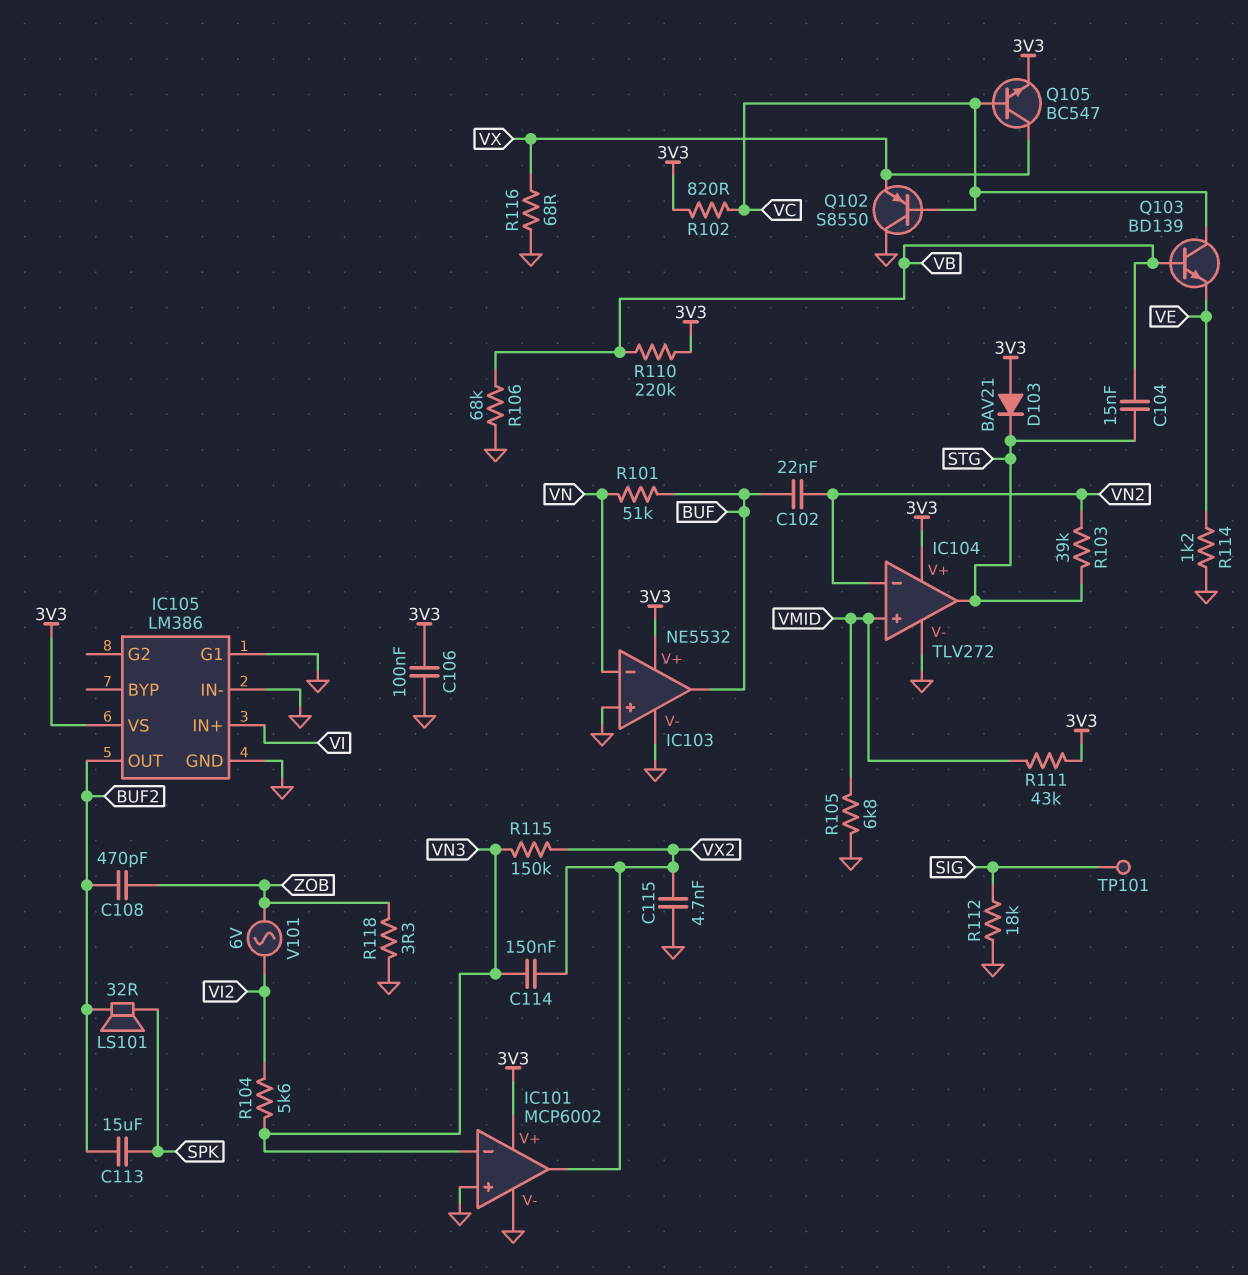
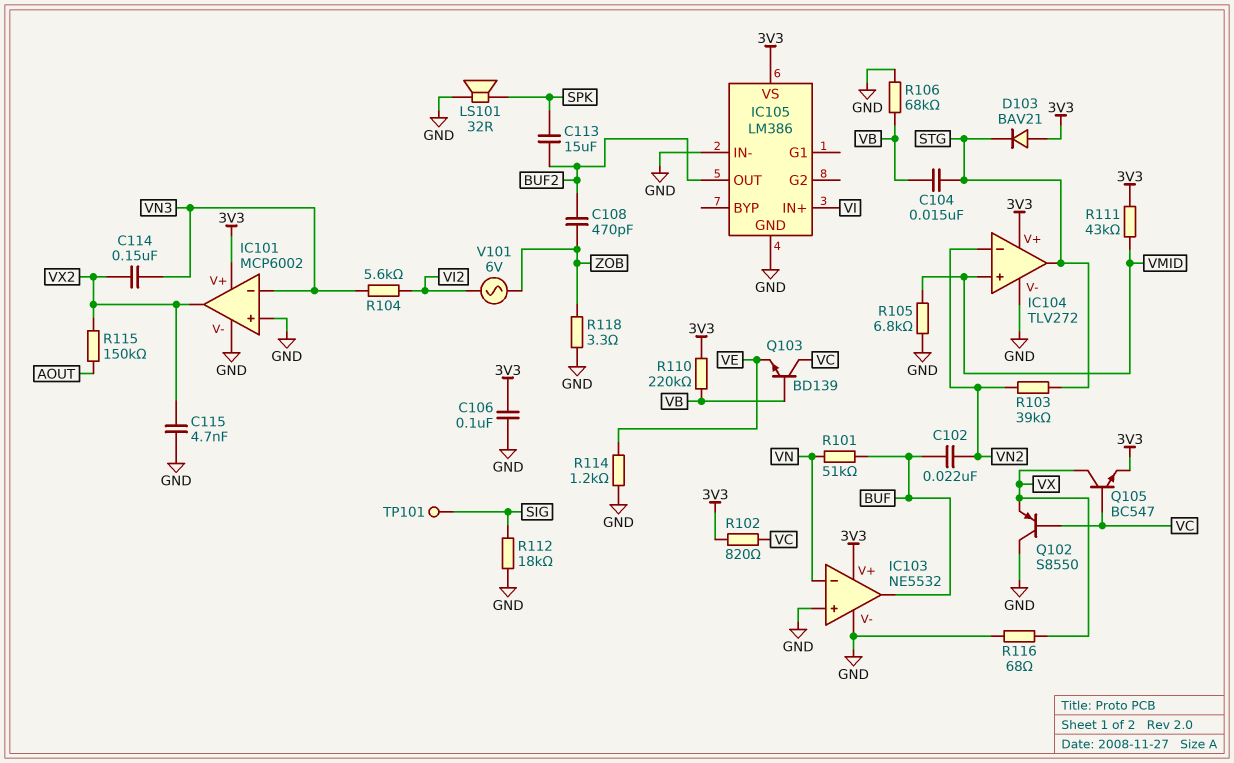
IC105 pin G1: GND -> none
LS101: speaker 32R (BUF2, SPK) -> speaker 32R (GND, SPK)
R115: 150k (VN3, VX2) -> 150k (AOUT, VX2)

